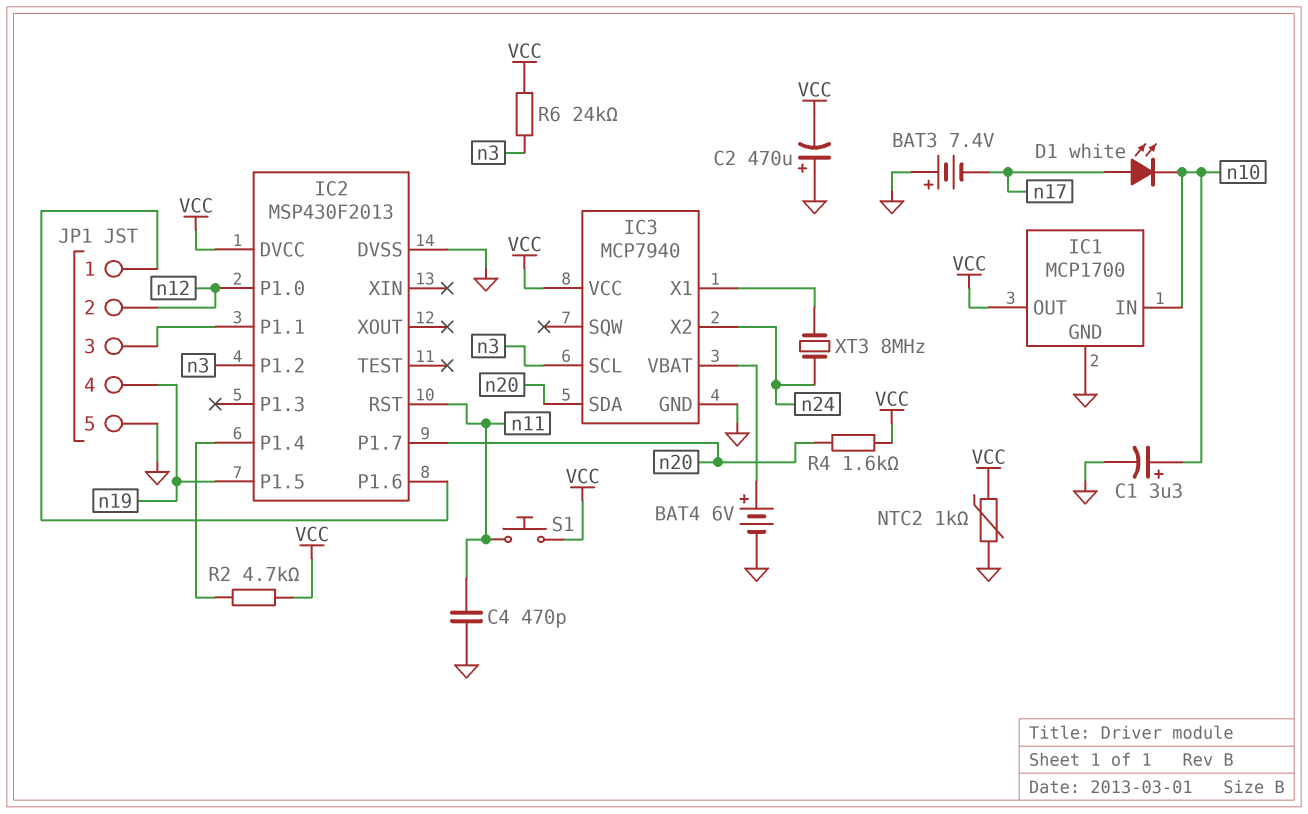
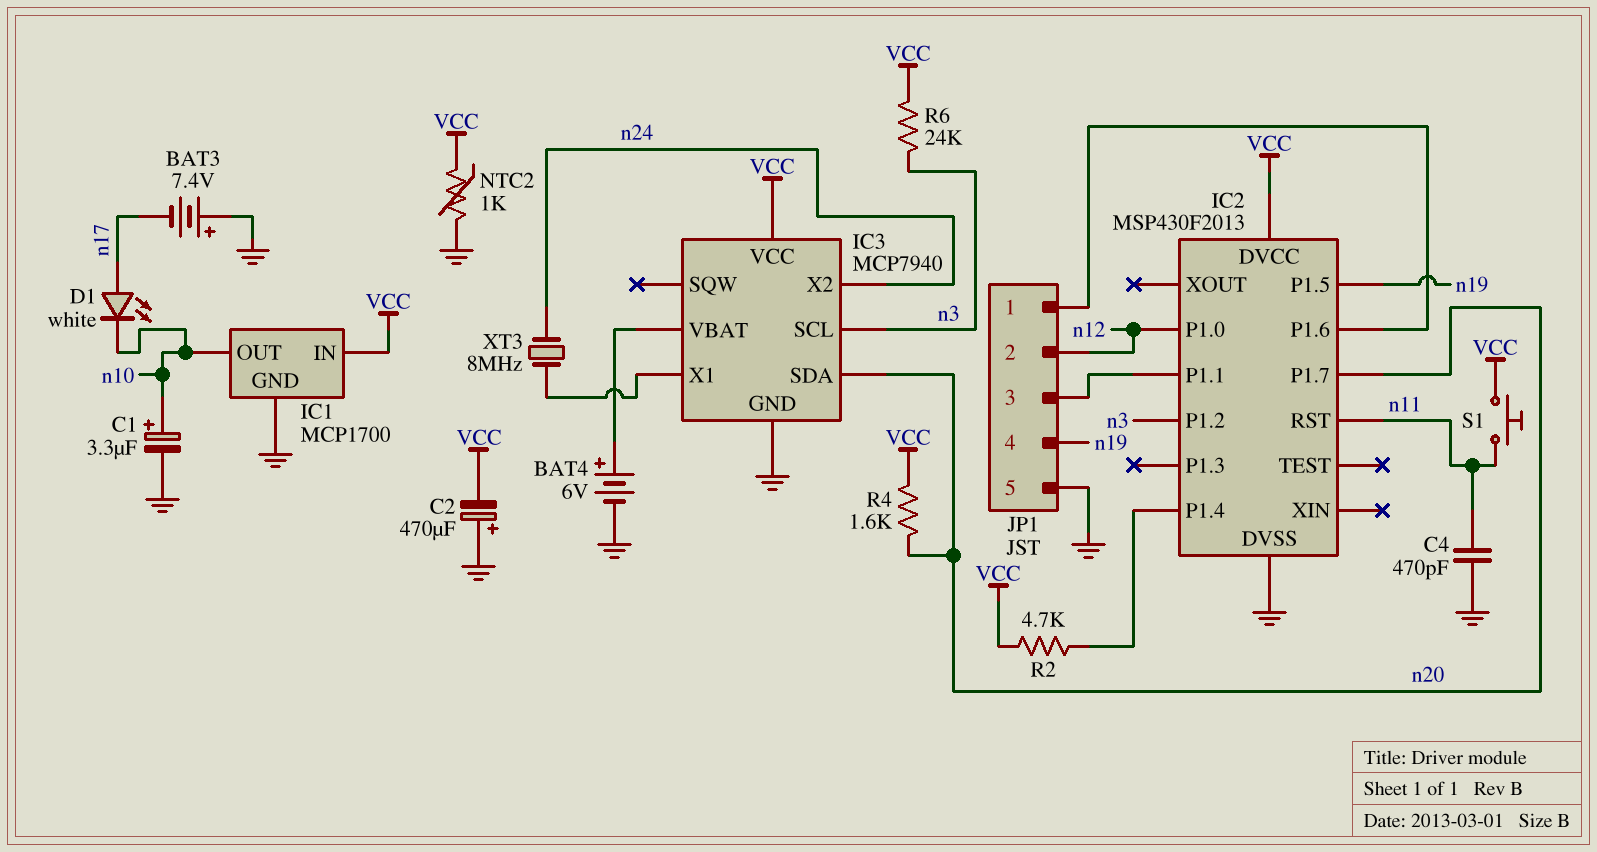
IC1 pin IN: n10 -> VCC
IC1 pin OUT: VCC -> n10

